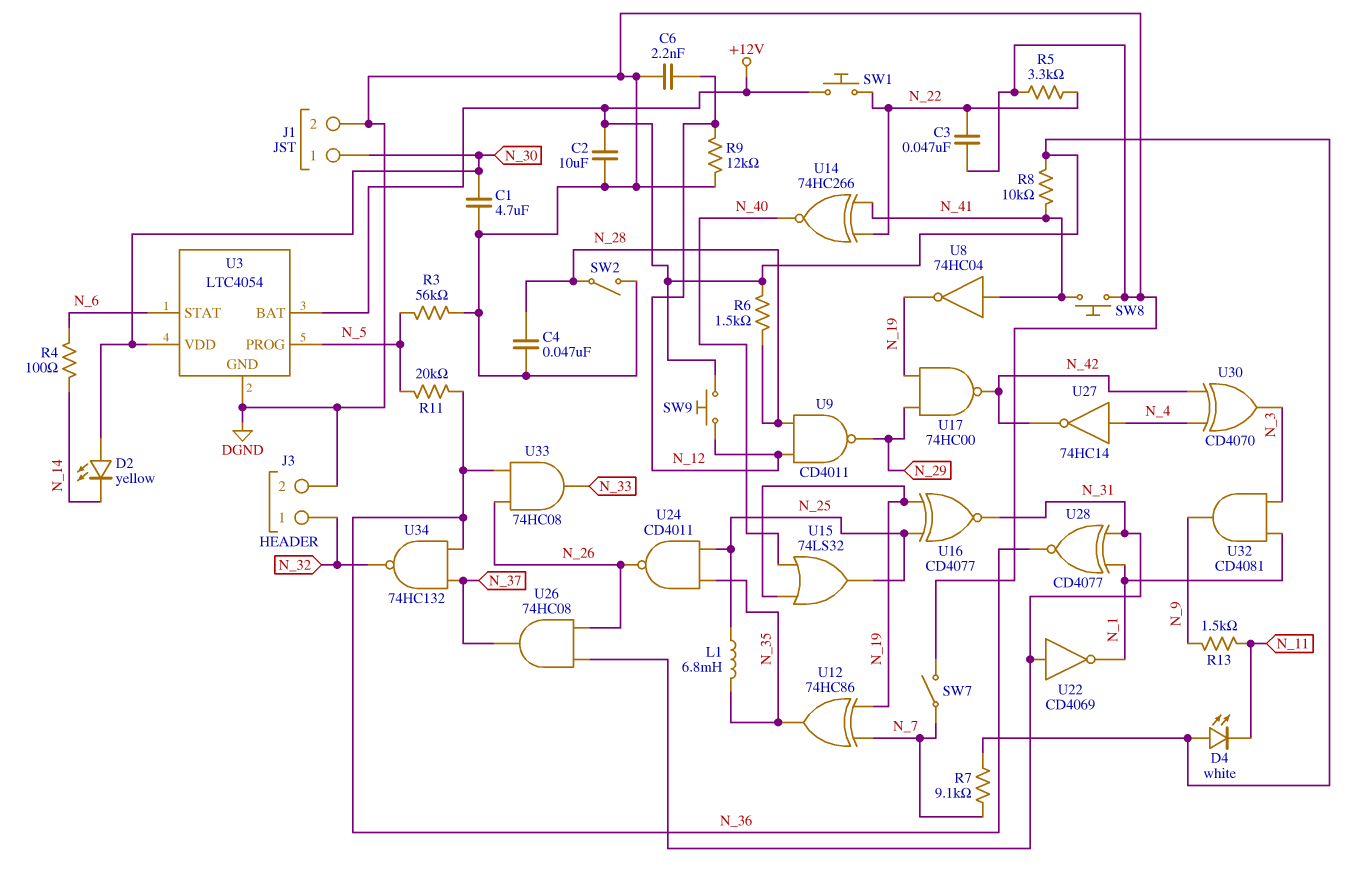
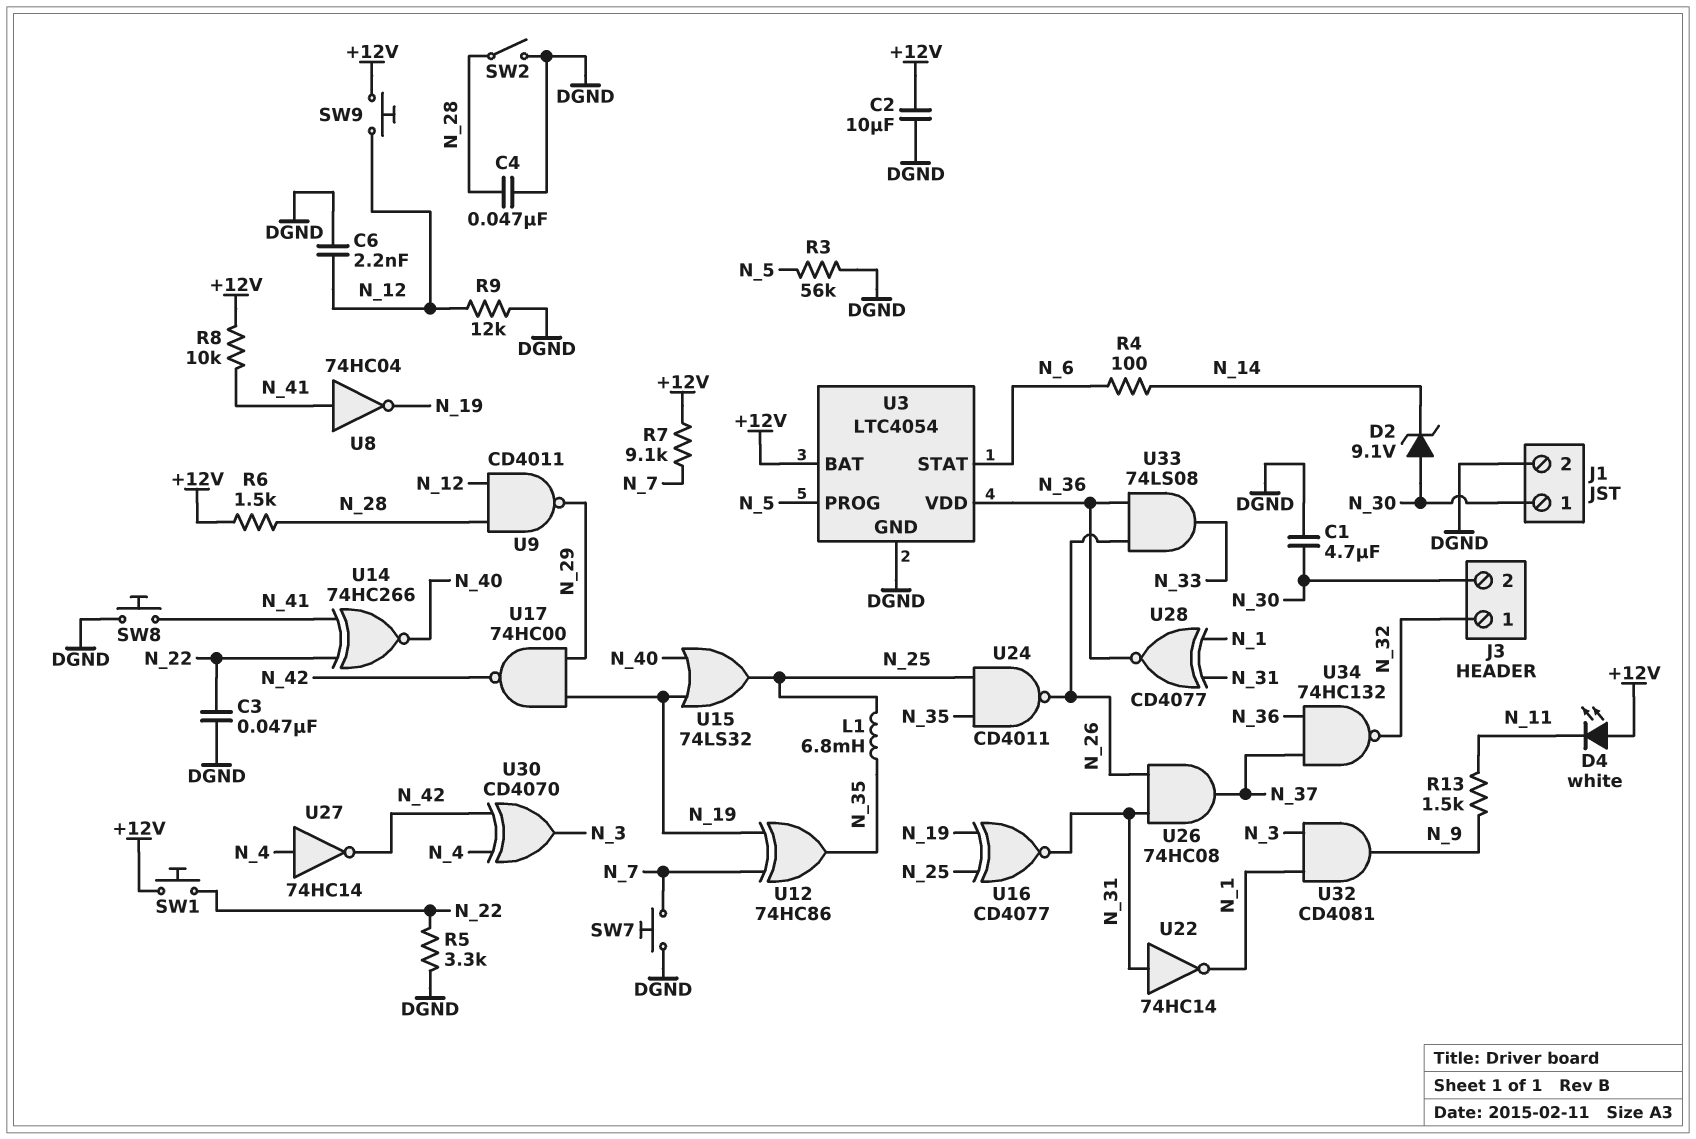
D2: LED yellow (A N_30, K N_14) -> zener 9.1V (A N_30, K N_14)
J3 pin 2: DGND -> N_30
R11: 20k (N_5, N_36) -> none
SW7: switch (DGND, N_7) -> button (DGND, N_7)
U3 pin VDD: N_30 -> N_36
U22: NOT CD4069 (in N_31, out N_1) -> NOT 74HC14 (in N_31, out N_1)
U33: AND 74HC08 (in N_26, in N_36, out N_33) -> AND 74LS08 (in N_26, in N_36, out N_33)

